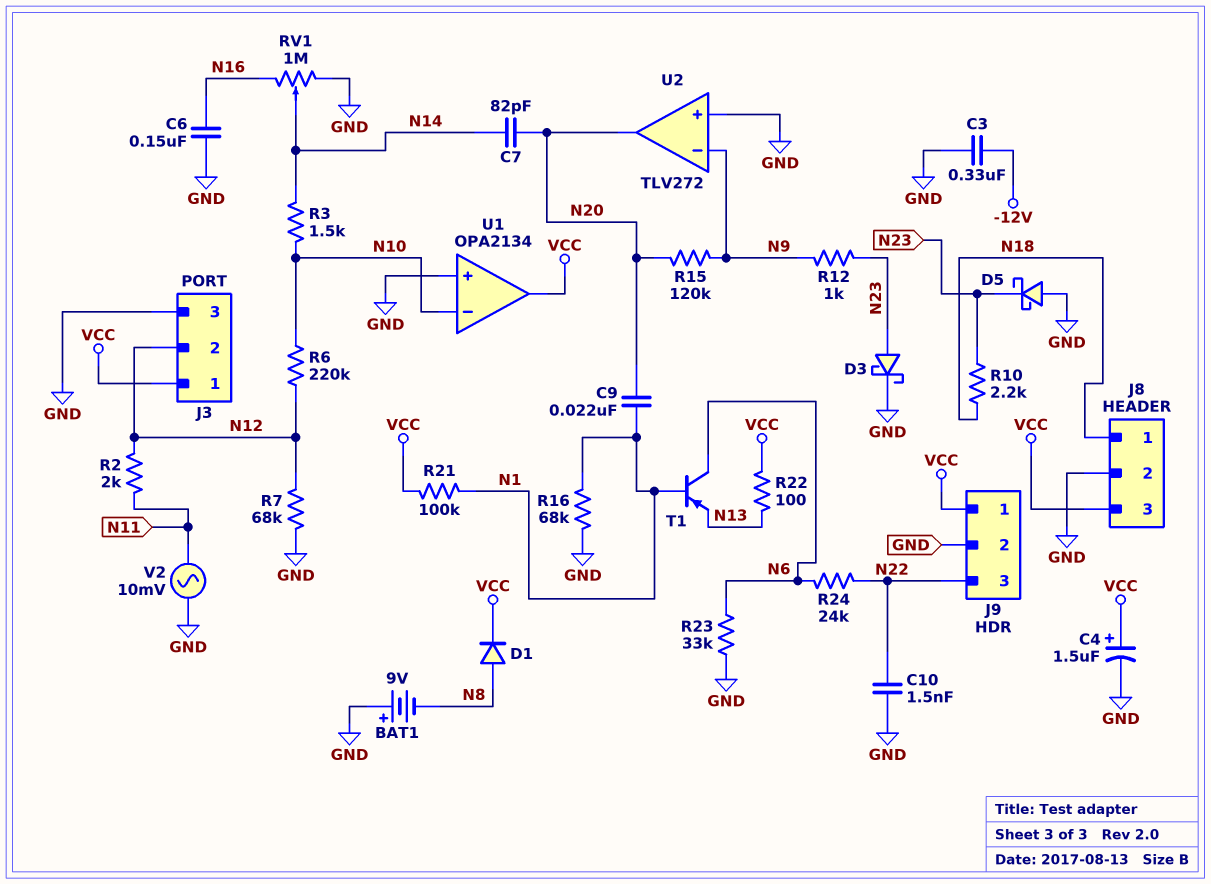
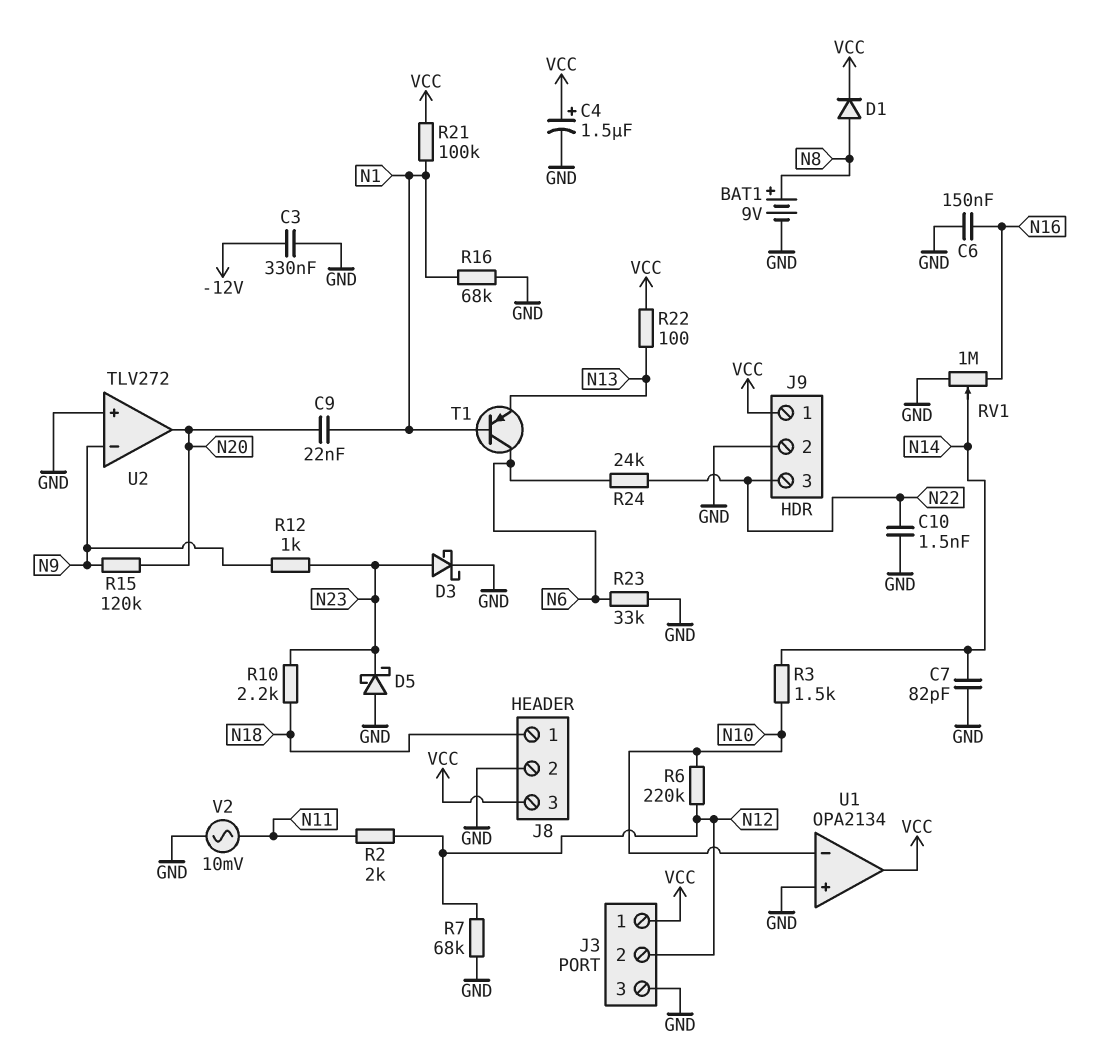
BAT1: 9V (plus GND, minus N8) -> 9V (plus N8, minus GND)
C7: 82pF (N14, N20) -> 82pF (GND, N14)

